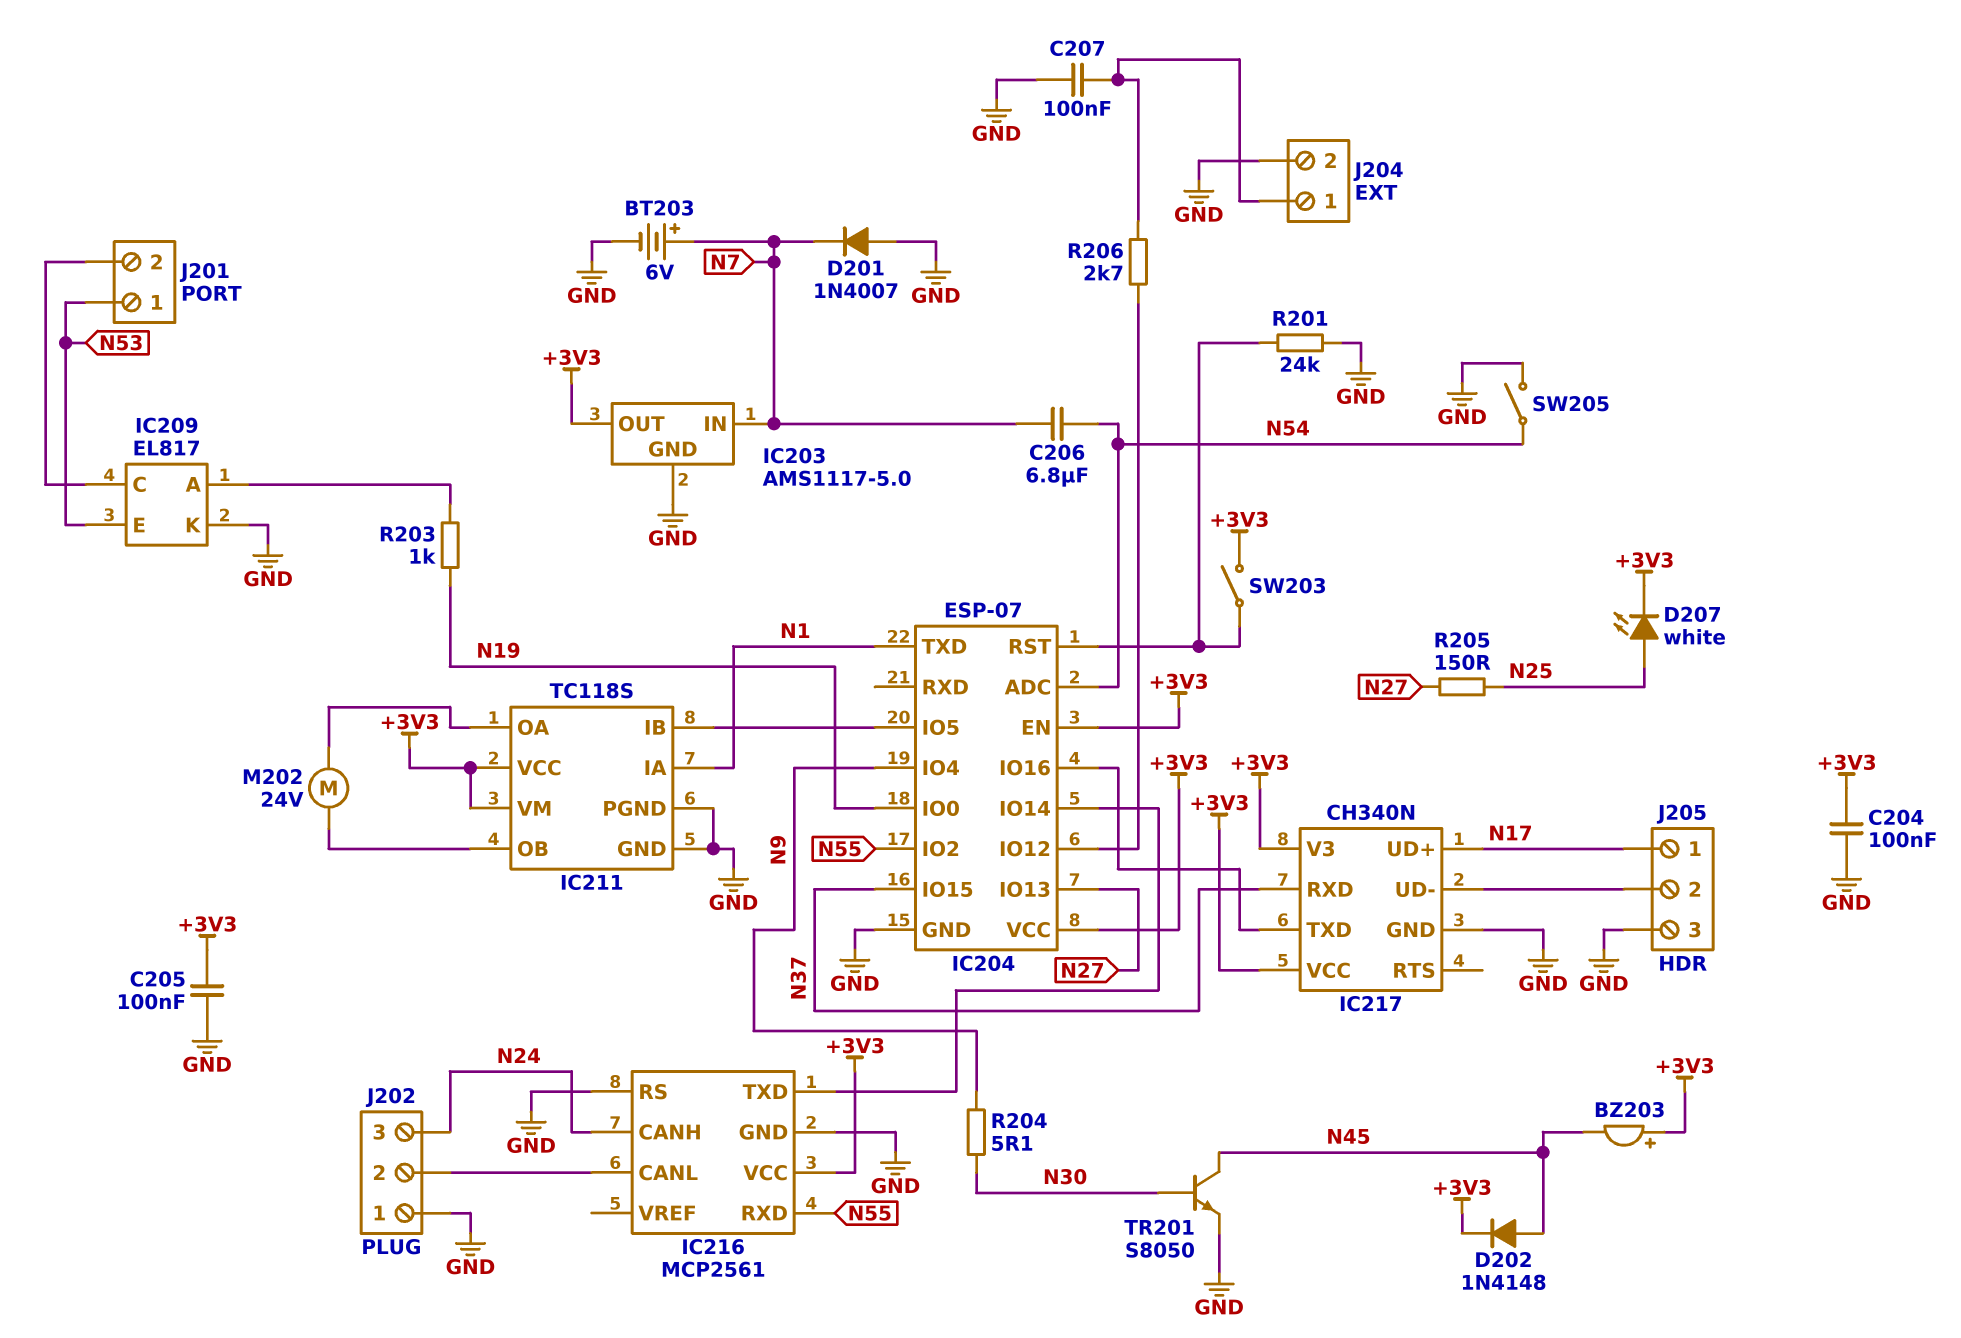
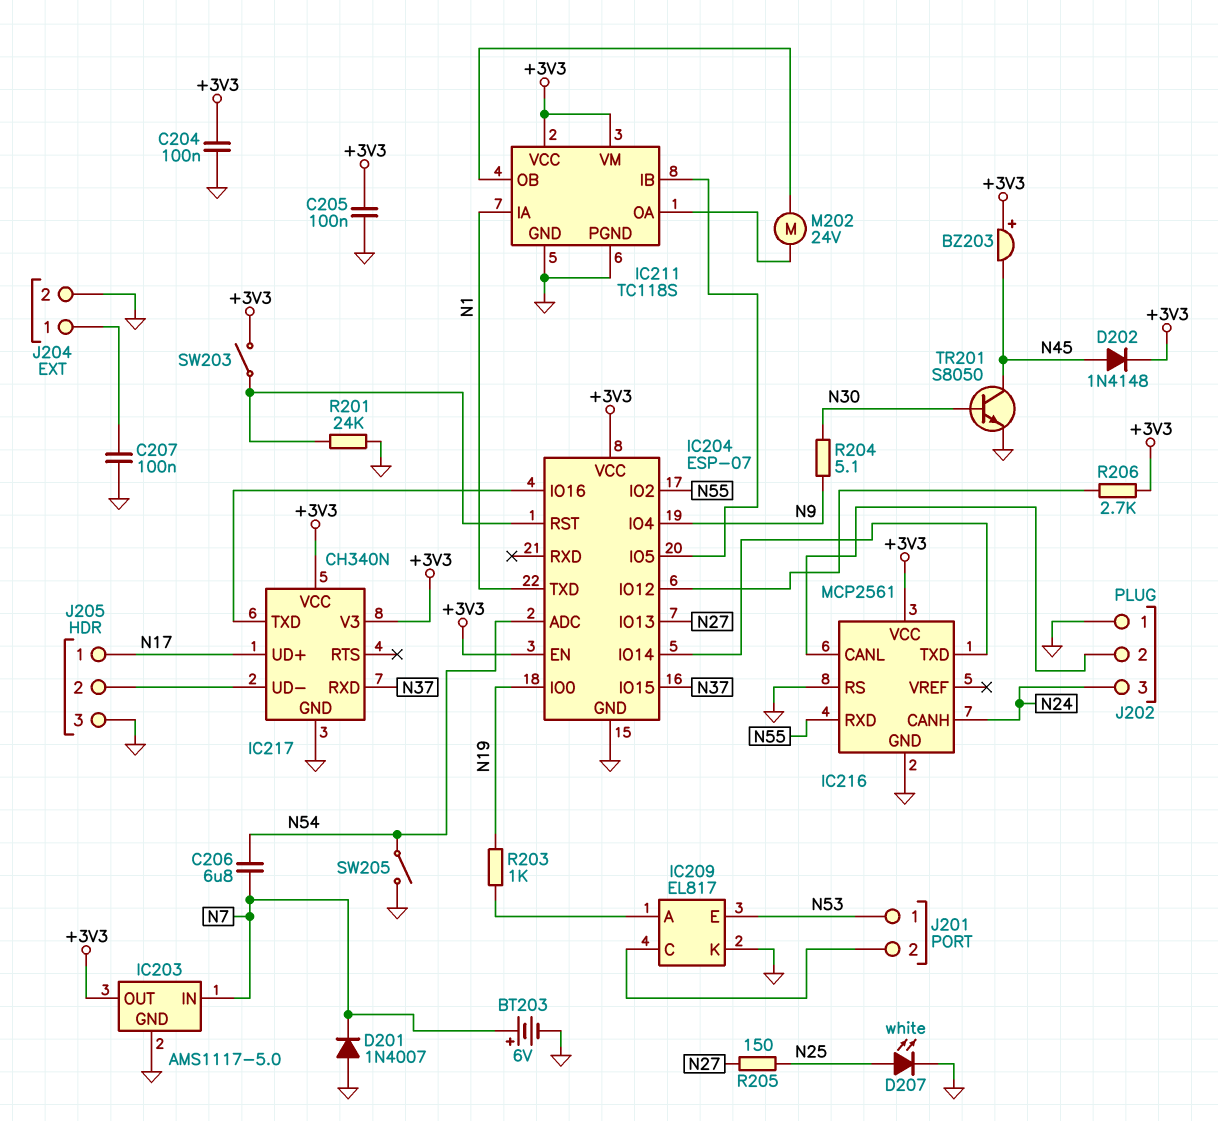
D207: LED white (A N25, K +3V3) -> LED white (A N25, K GND)
R206: 2.7k (IC204/IO12, J204/1) -> 2.7k (+3V3, IC204/IO12)

